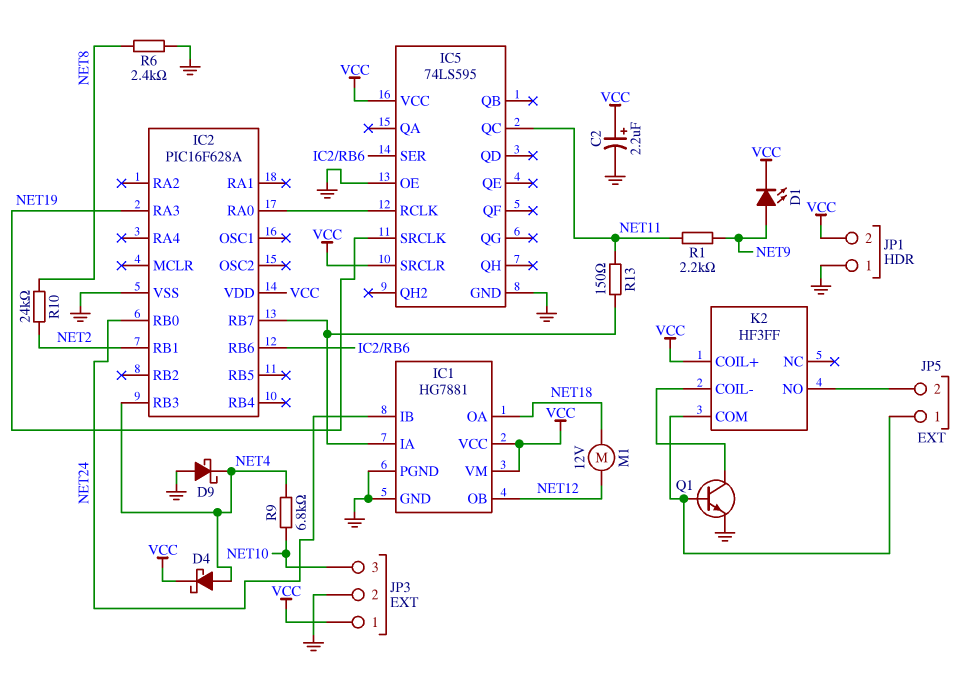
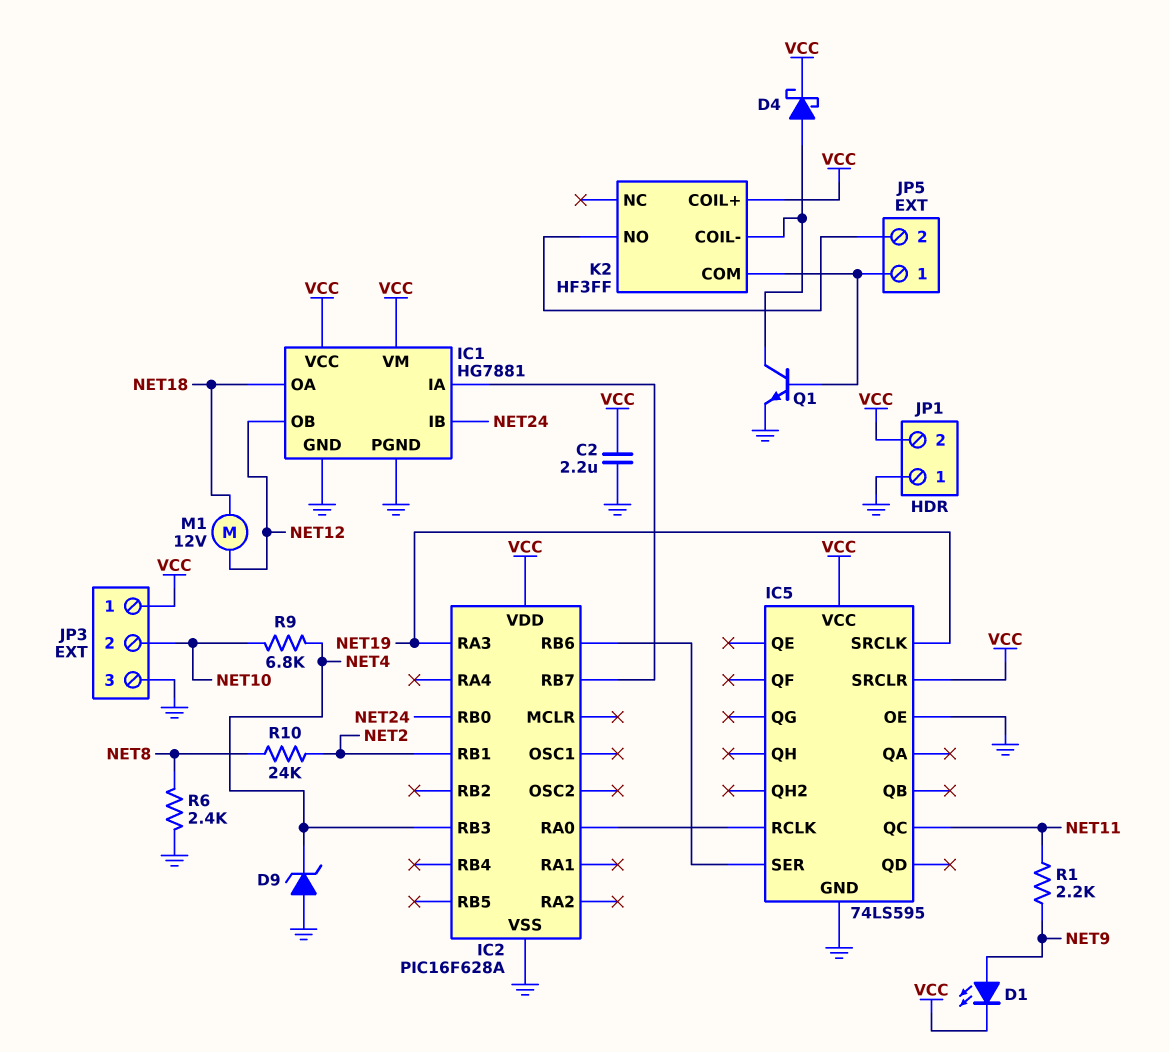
C2: 2.2uF (plus VCC, minus GND) -> 2.2uF (GND, VCC)
D4: schottky (A NET4, K VCC) -> schottky (A K2/COIL-, K VCC)
D9: schottky (A GND, K NET4) -> zener (A GND, K NET4)
JP3 pin 2: GND -> NET10
JP3 pin 3: NET10 -> GND
R13: 150 (IC1/IA, NET11) -> none

